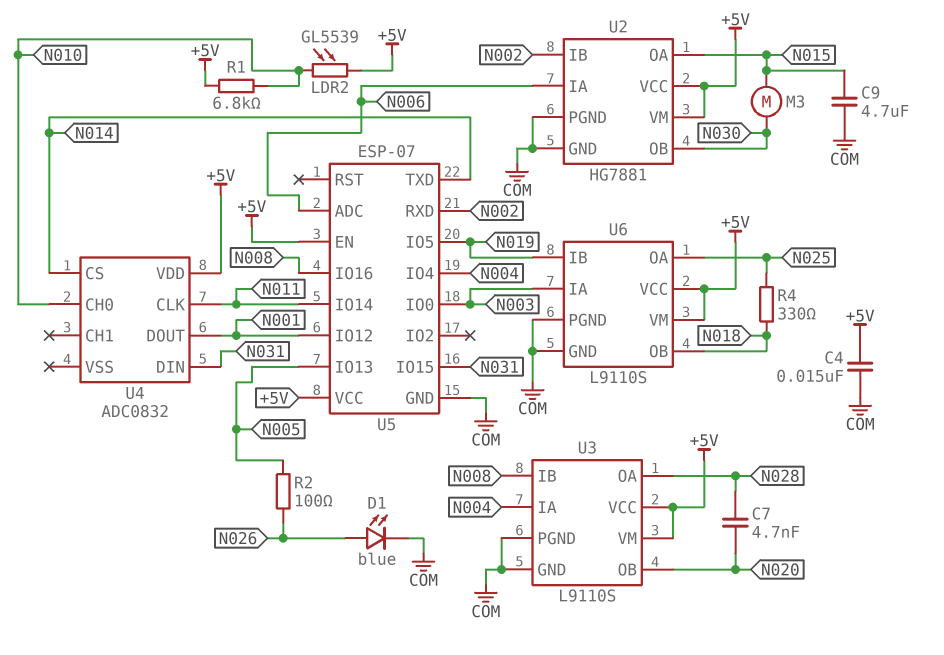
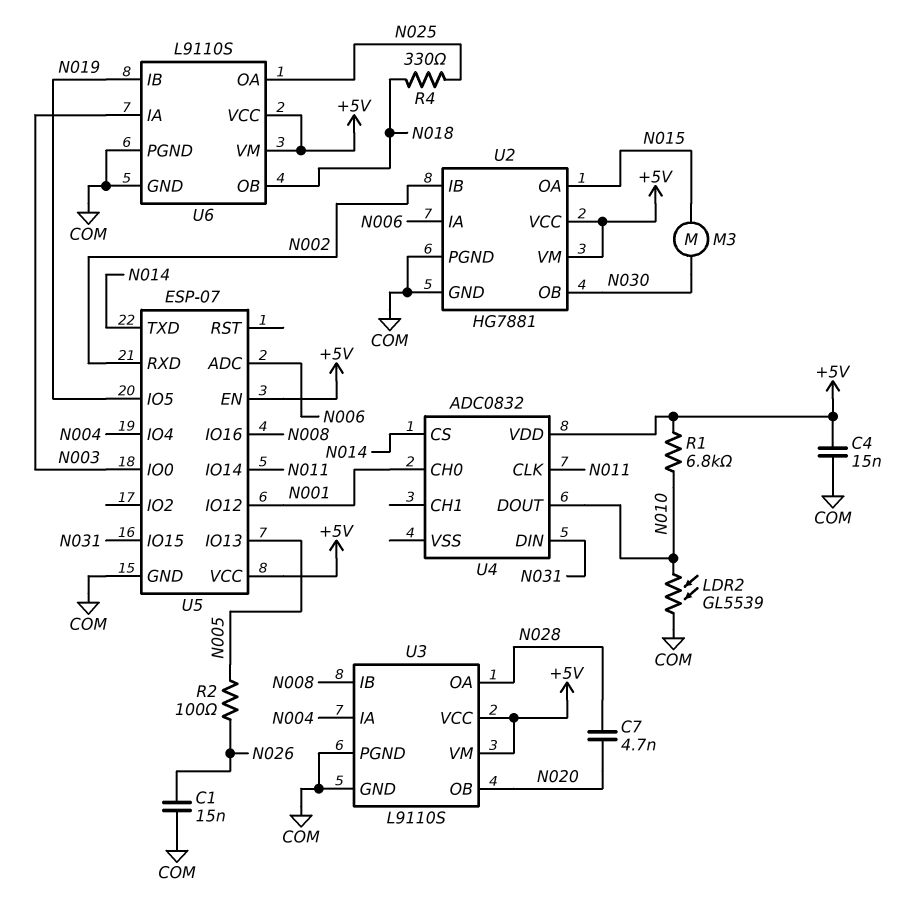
C1: none -> 15nF (COM, N026)
C9: 4.7uF (COM, N015) -> none
D1: LED blue (A N026, K COM) -> none
LDR2: GL5539 (+5V, N010) -> GL5539 (COM, N010)
U4 pin CH0: N010 -> N001
U4 pin DOUT: N001 -> N010

